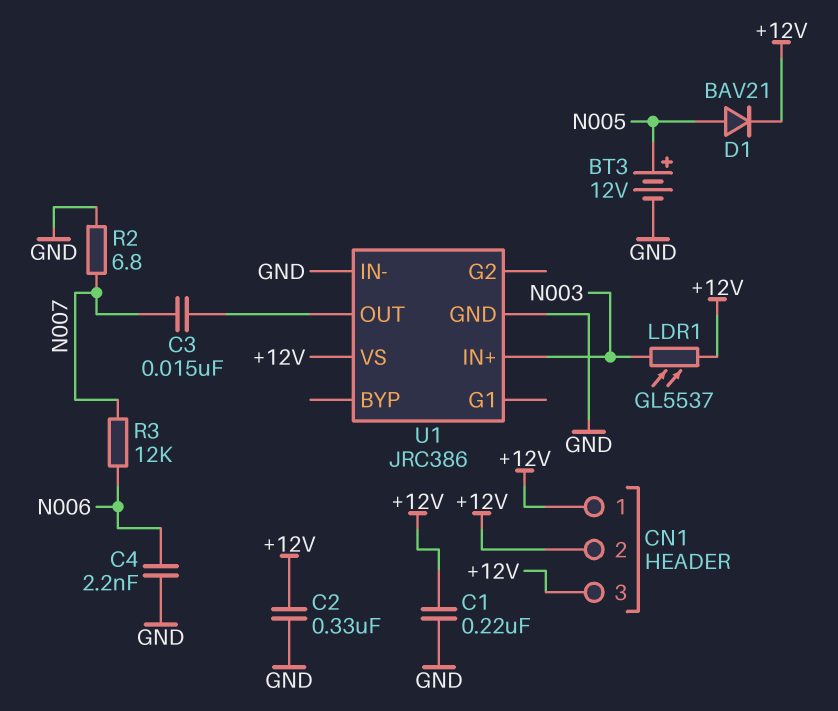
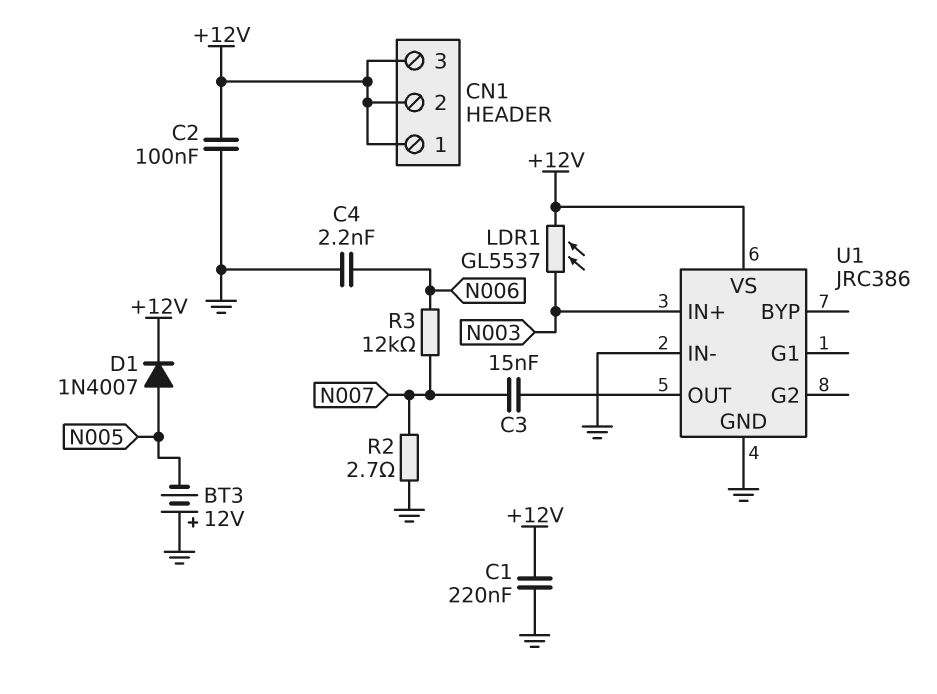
BT3: 12V (plus N005, minus GND) -> 12V (plus GND, minus N005)
C2: 330nF (+12V, GND) -> 100nF (+12V, GND)
D1: diode BAV21 (A N005, K +12V) -> diode 1N4007 (A N005, K +12V)
R2: 6.8 (GND, N007) -> 2.7 (GND, N007)

